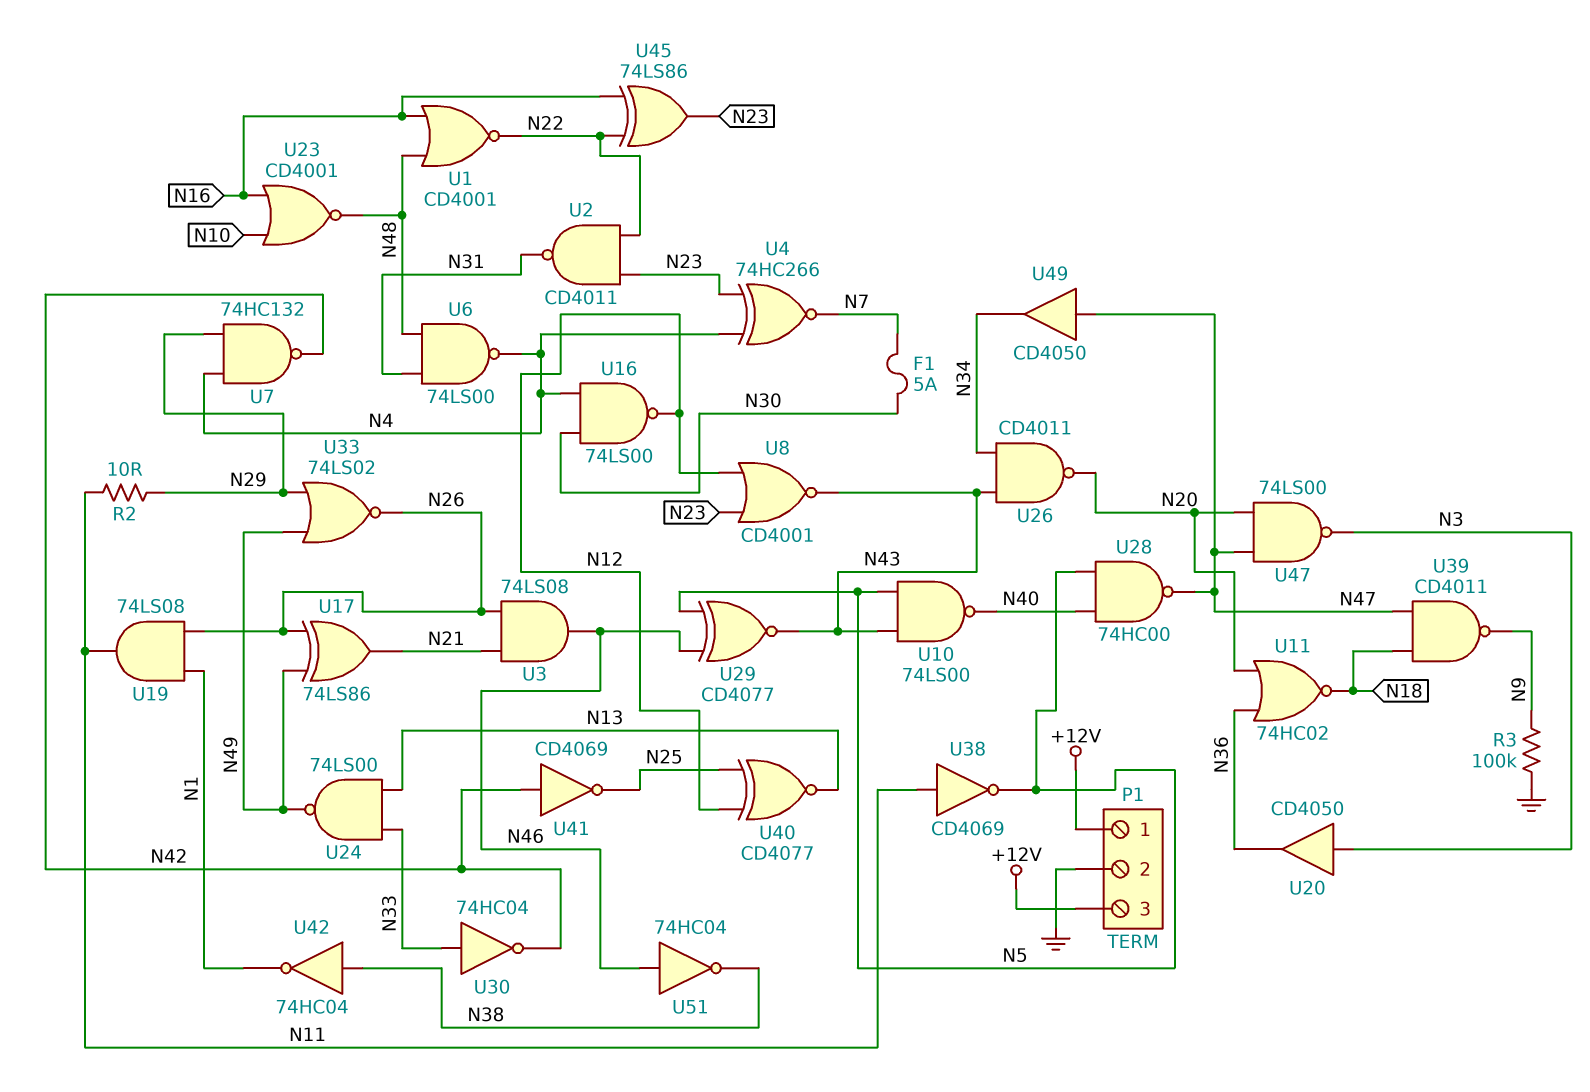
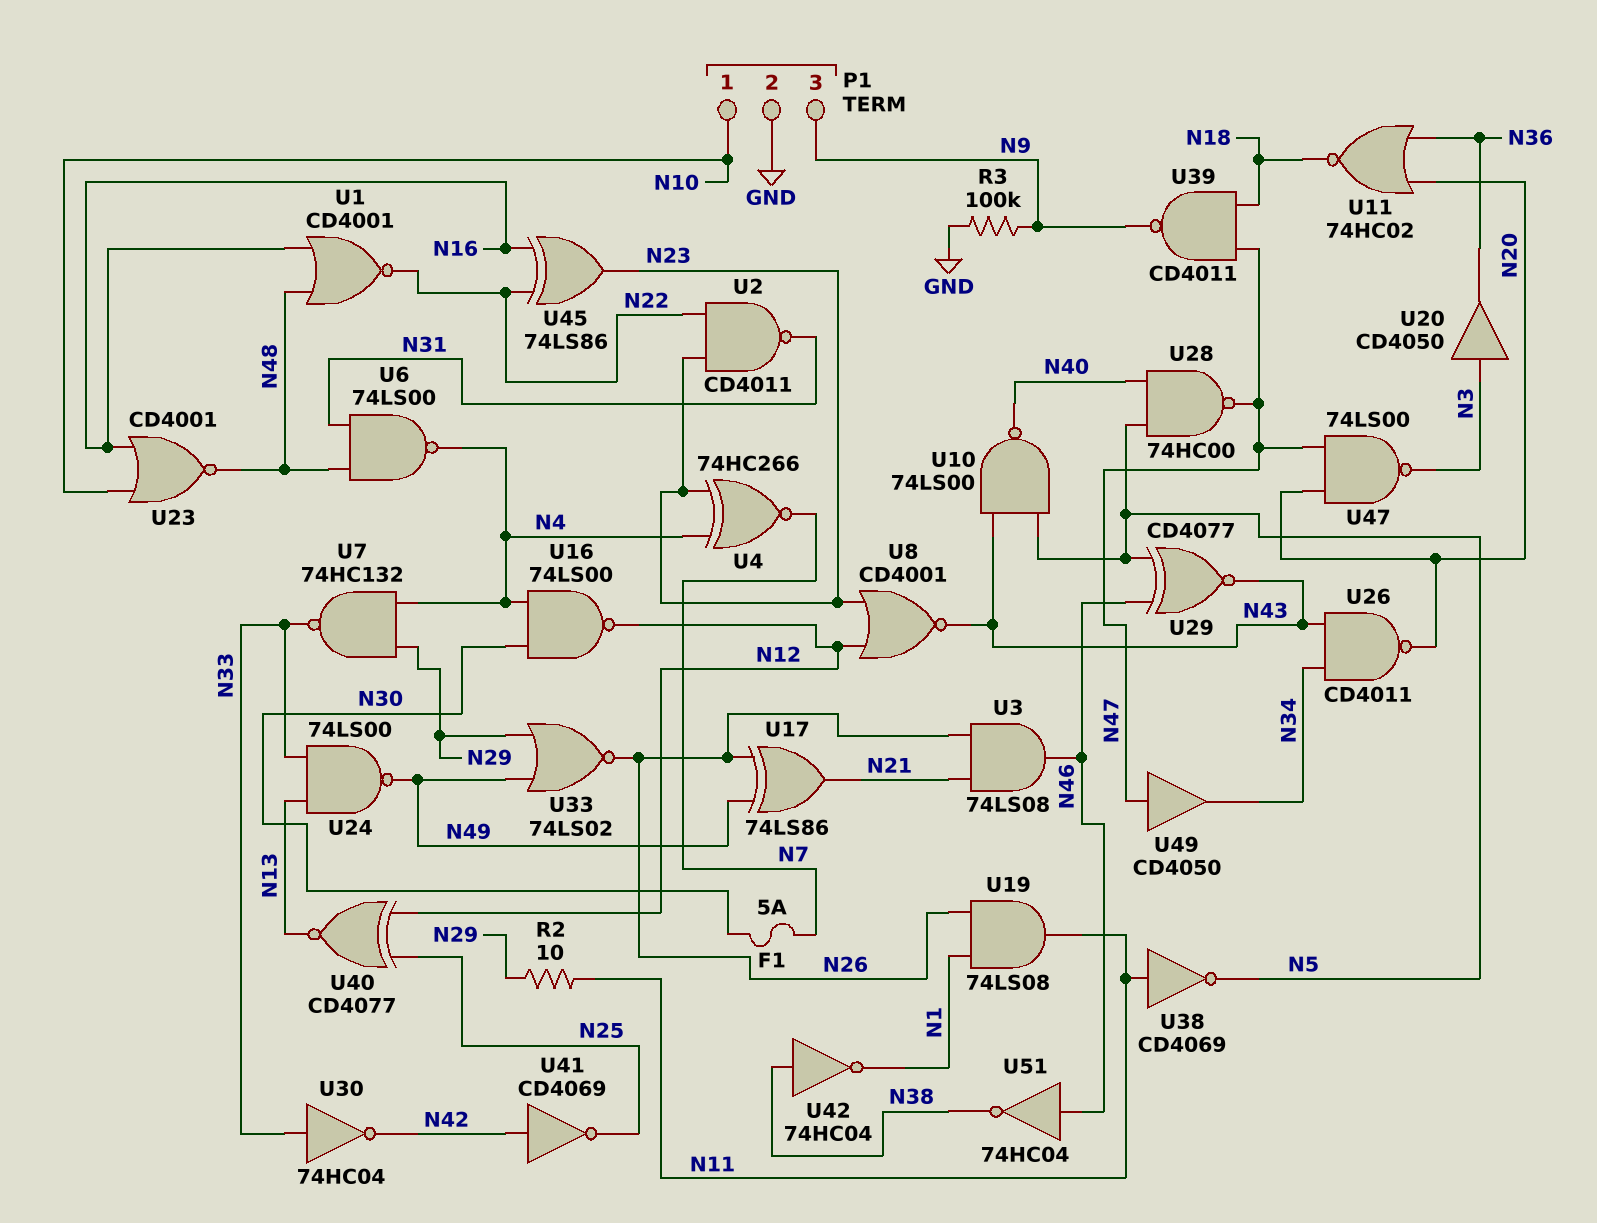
P1 pin 1: +12V -> N10
P1 pin 3: +12V -> N9
U7: NAND 74HC132 (in N4, in N29, out N42) -> NAND 74HC132 (in N4, in N29, out N33)

